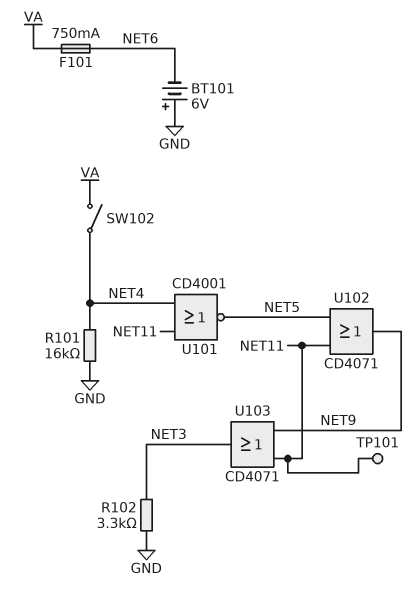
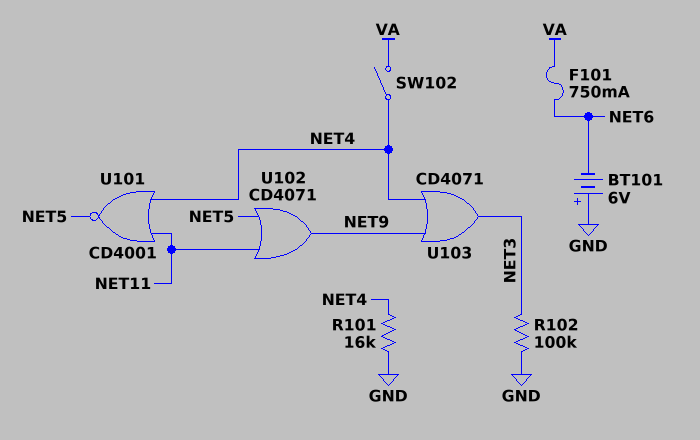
R102: 3.3k (GND, NET3) -> 100k (GND, NET3)
TP101: test point (NET11) -> none
U103: OR CD4071 (in NET9, in NET11, out NET3) -> OR CD4071 (in NET4, in NET9, out NET3)

